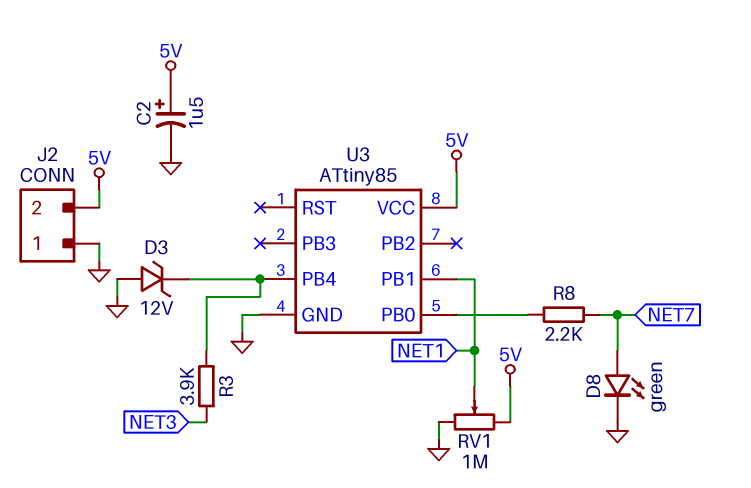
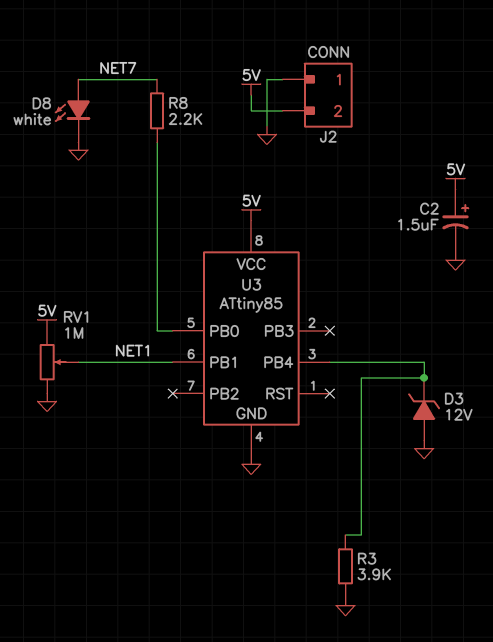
D8: LED green (A NET7, K GND) -> LED white (A NET7, K GND)
R3: 3.9k (NET3, U3/PB4) -> 3.9k (GND, U3/PB4)

